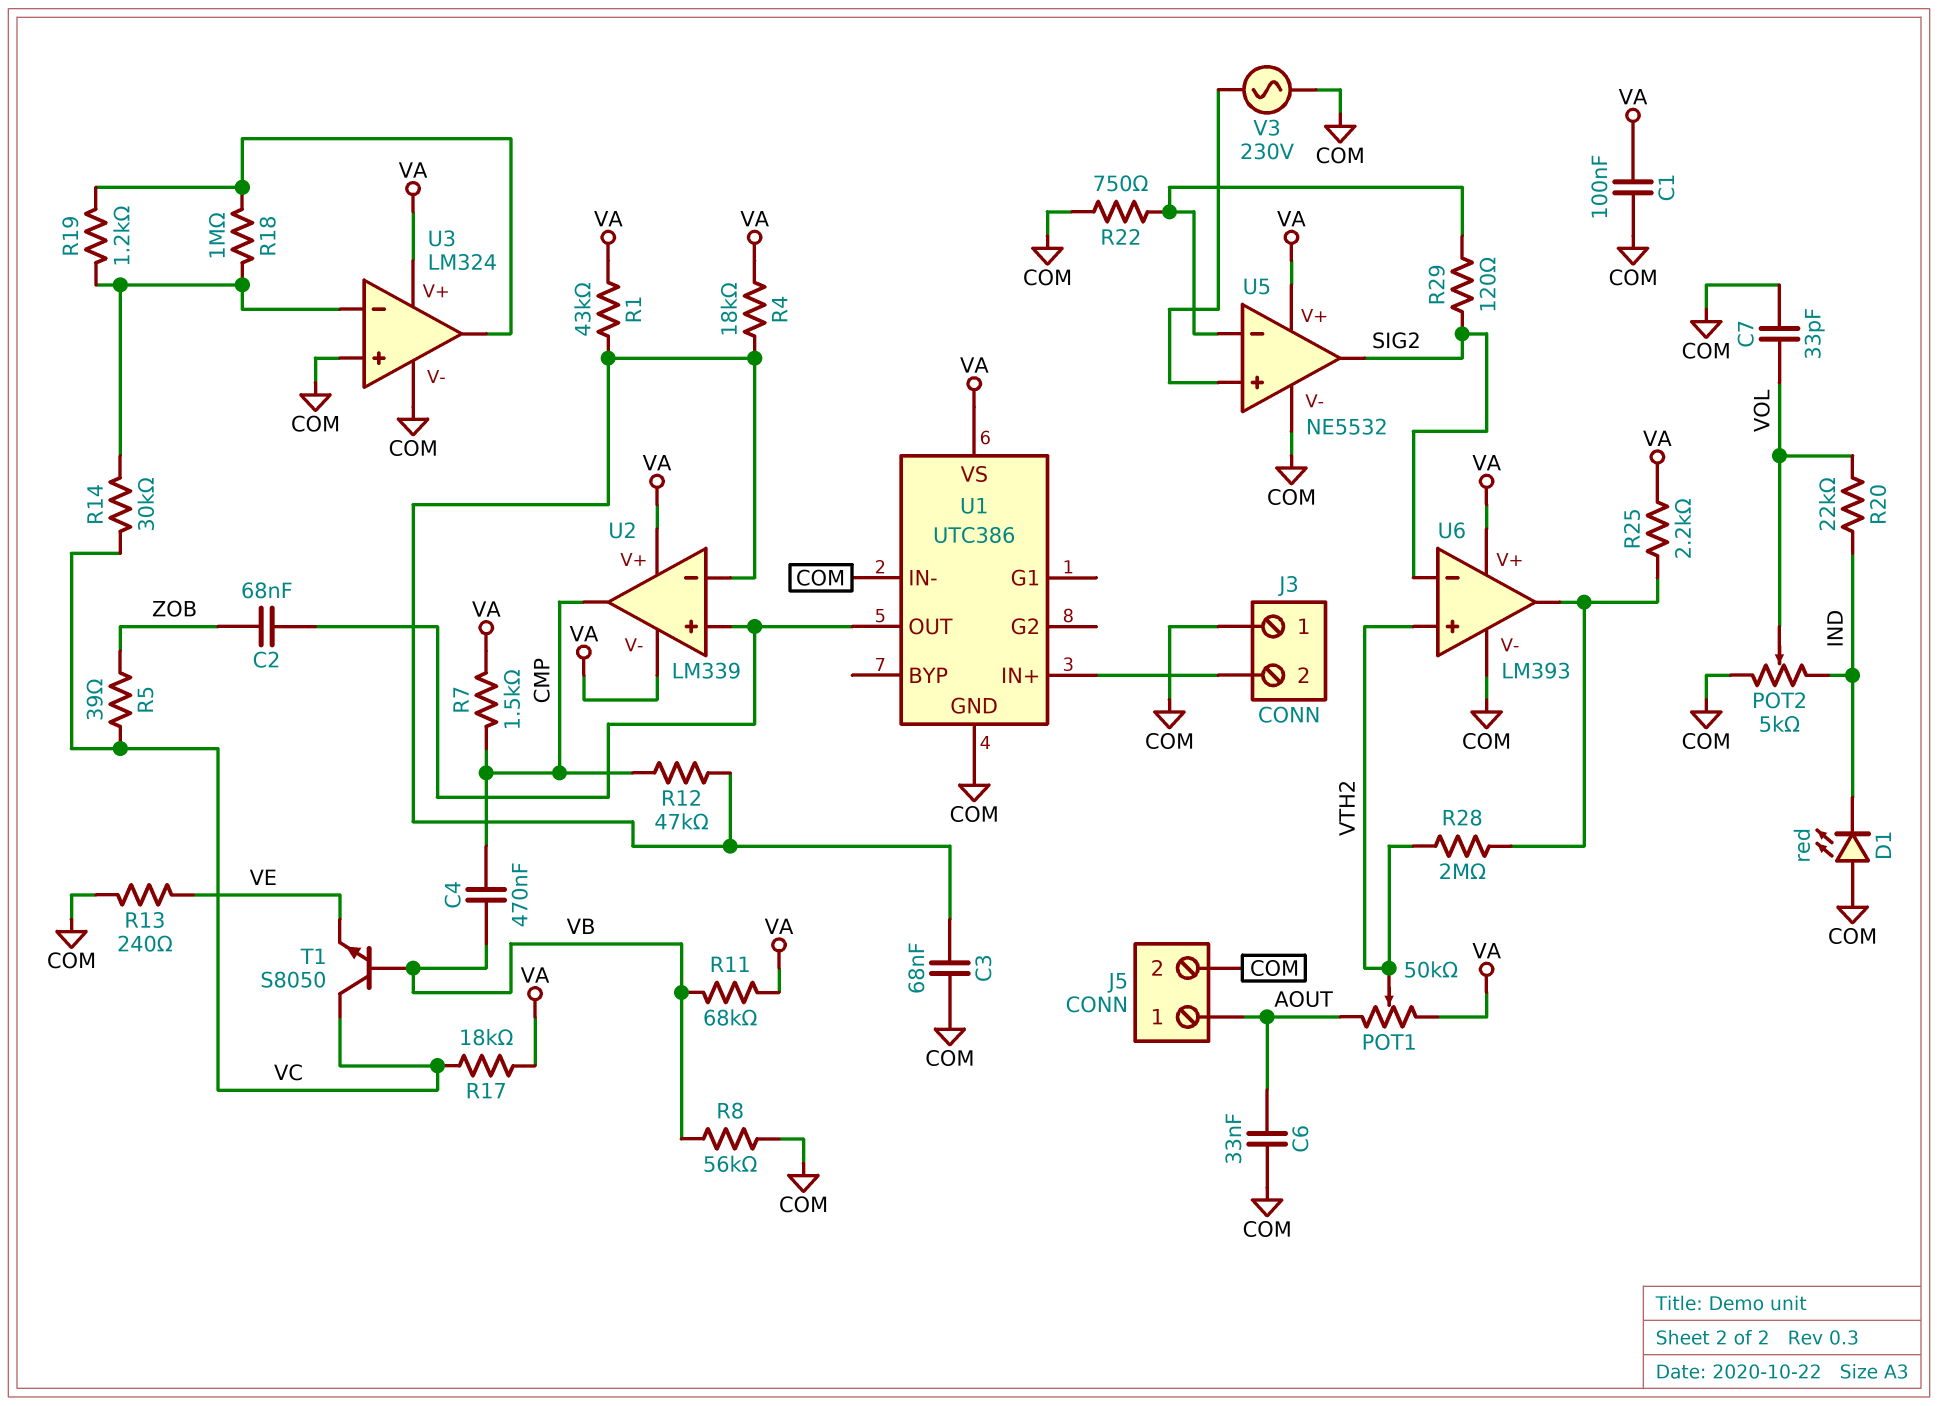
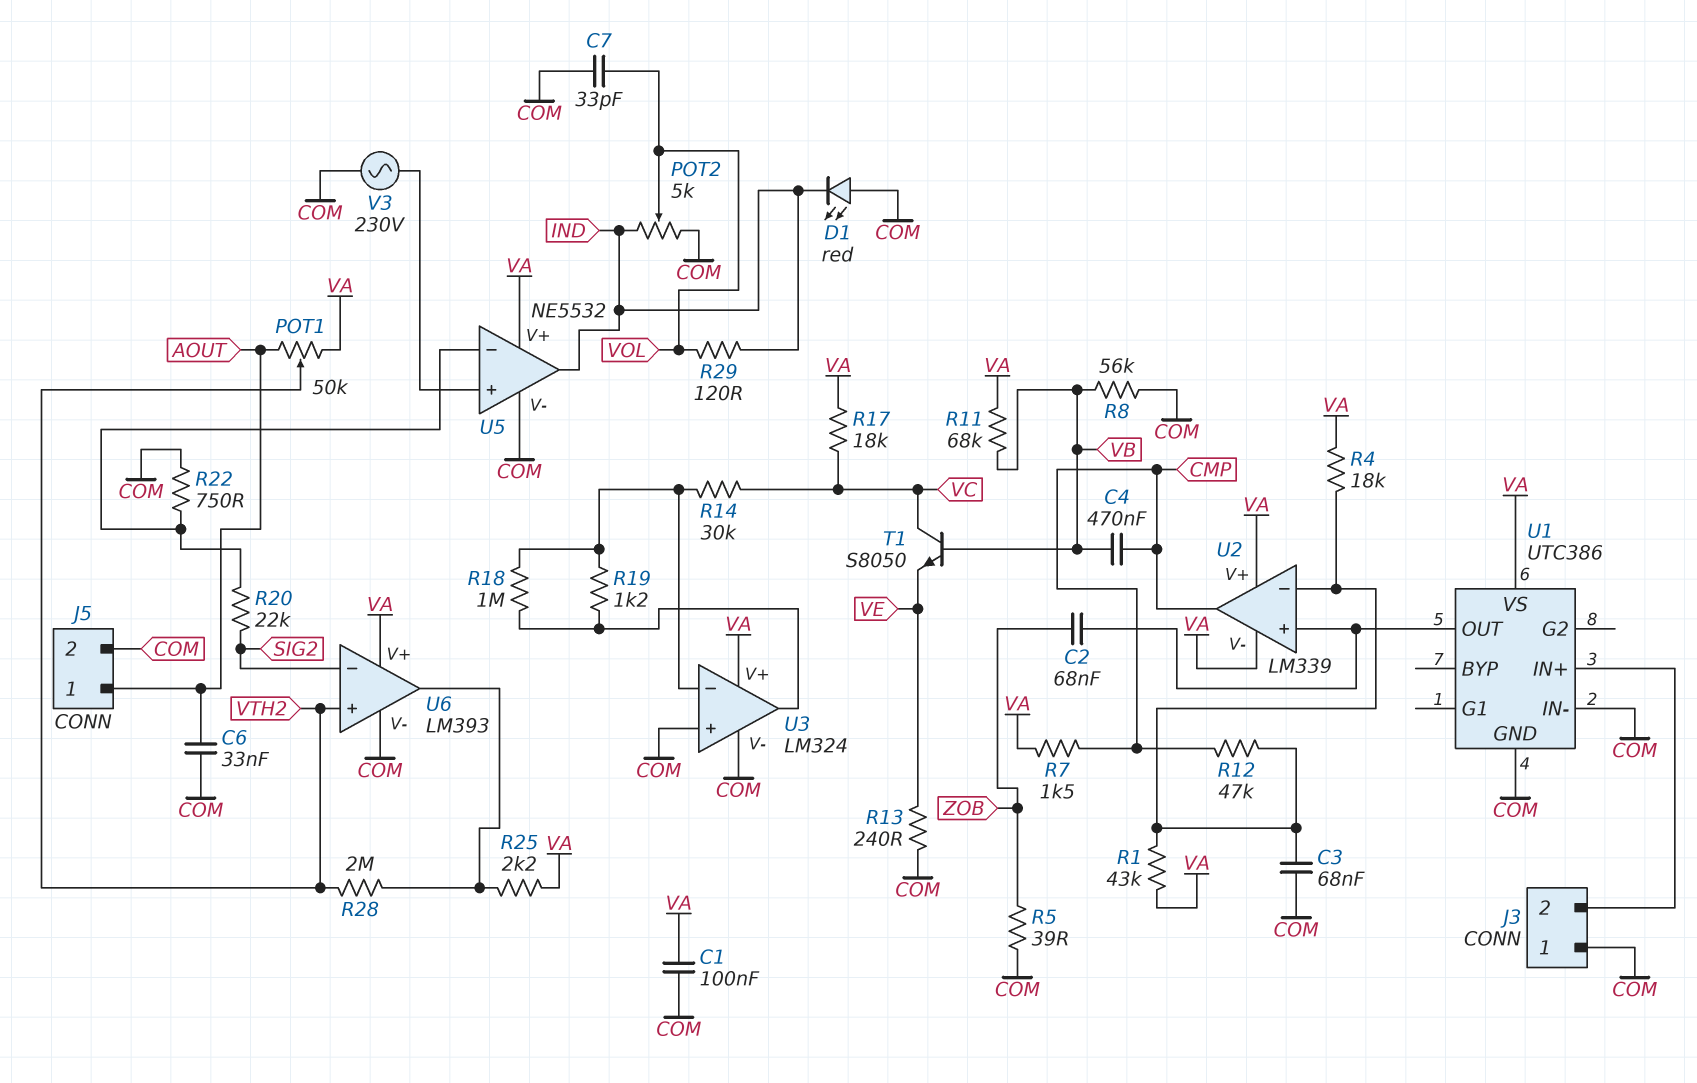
R5: 39 (VC, ZOB) -> 39 (COM, ZOB)
R20: 22k (IND, VOL) -> 22k (SIG2, U5/in-)
R29: 120 (SIG2, U5/in-) -> 120 (IND, VOL)
U5 pin out: SIG2 -> IND

